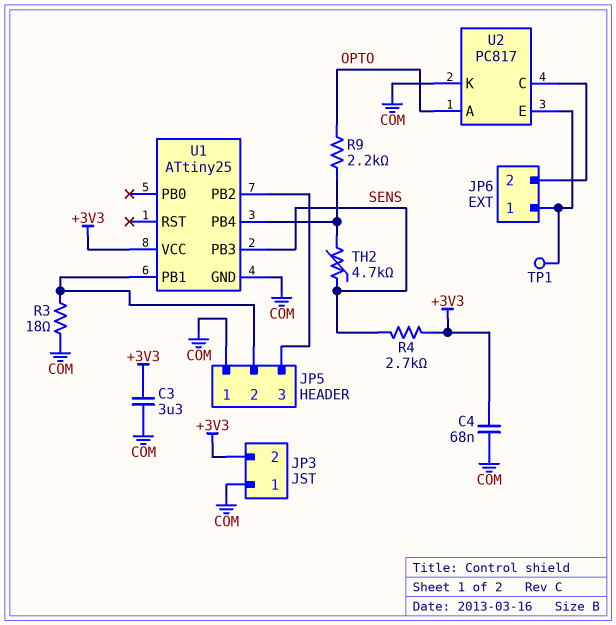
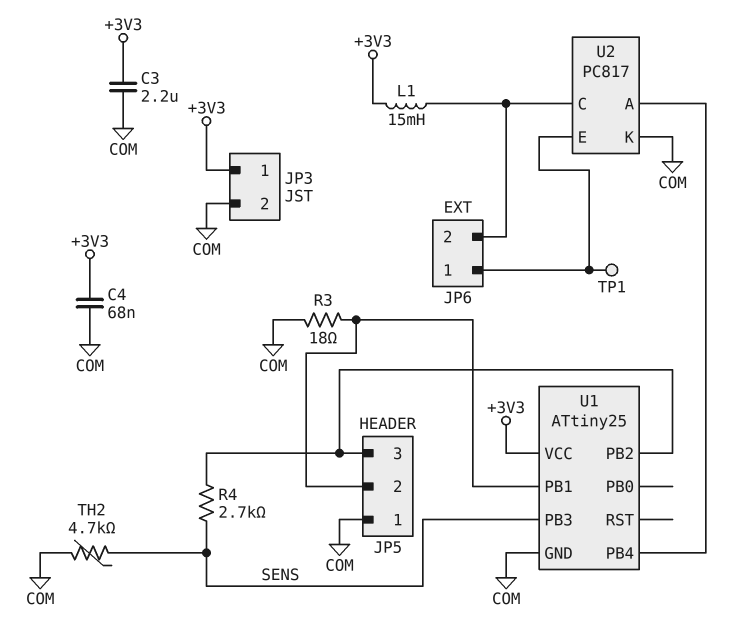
C3: 3.3uF (+3V3, COM) -> 2.2uF (+3V3, COM)
JP3 pin 1: COM -> +3V3
JP3 pin 2: +3V3 -> COM
L1: none -> 15mH (+3V3, JP6/2)
R4: 2.7k (+3V3, SENS) -> 2.7k (JP5/3, SENS)
R9: 2.2k (OPTO, U1/PB4) -> none
TH2: 4.7k (SENS, U1/PB4) -> 4.7k (COM, SENS)
U2 pin A: OPTO -> U1/PB4

